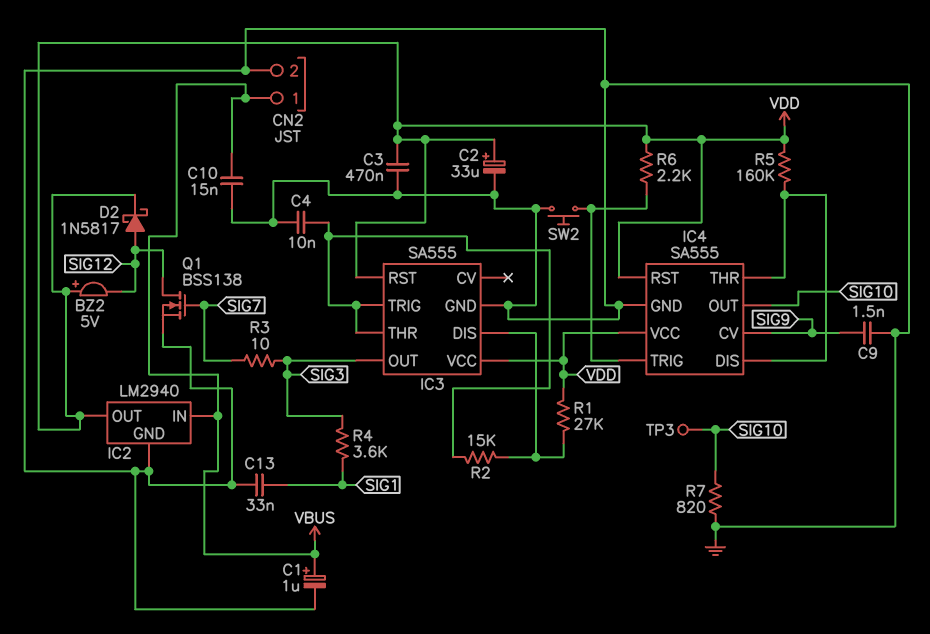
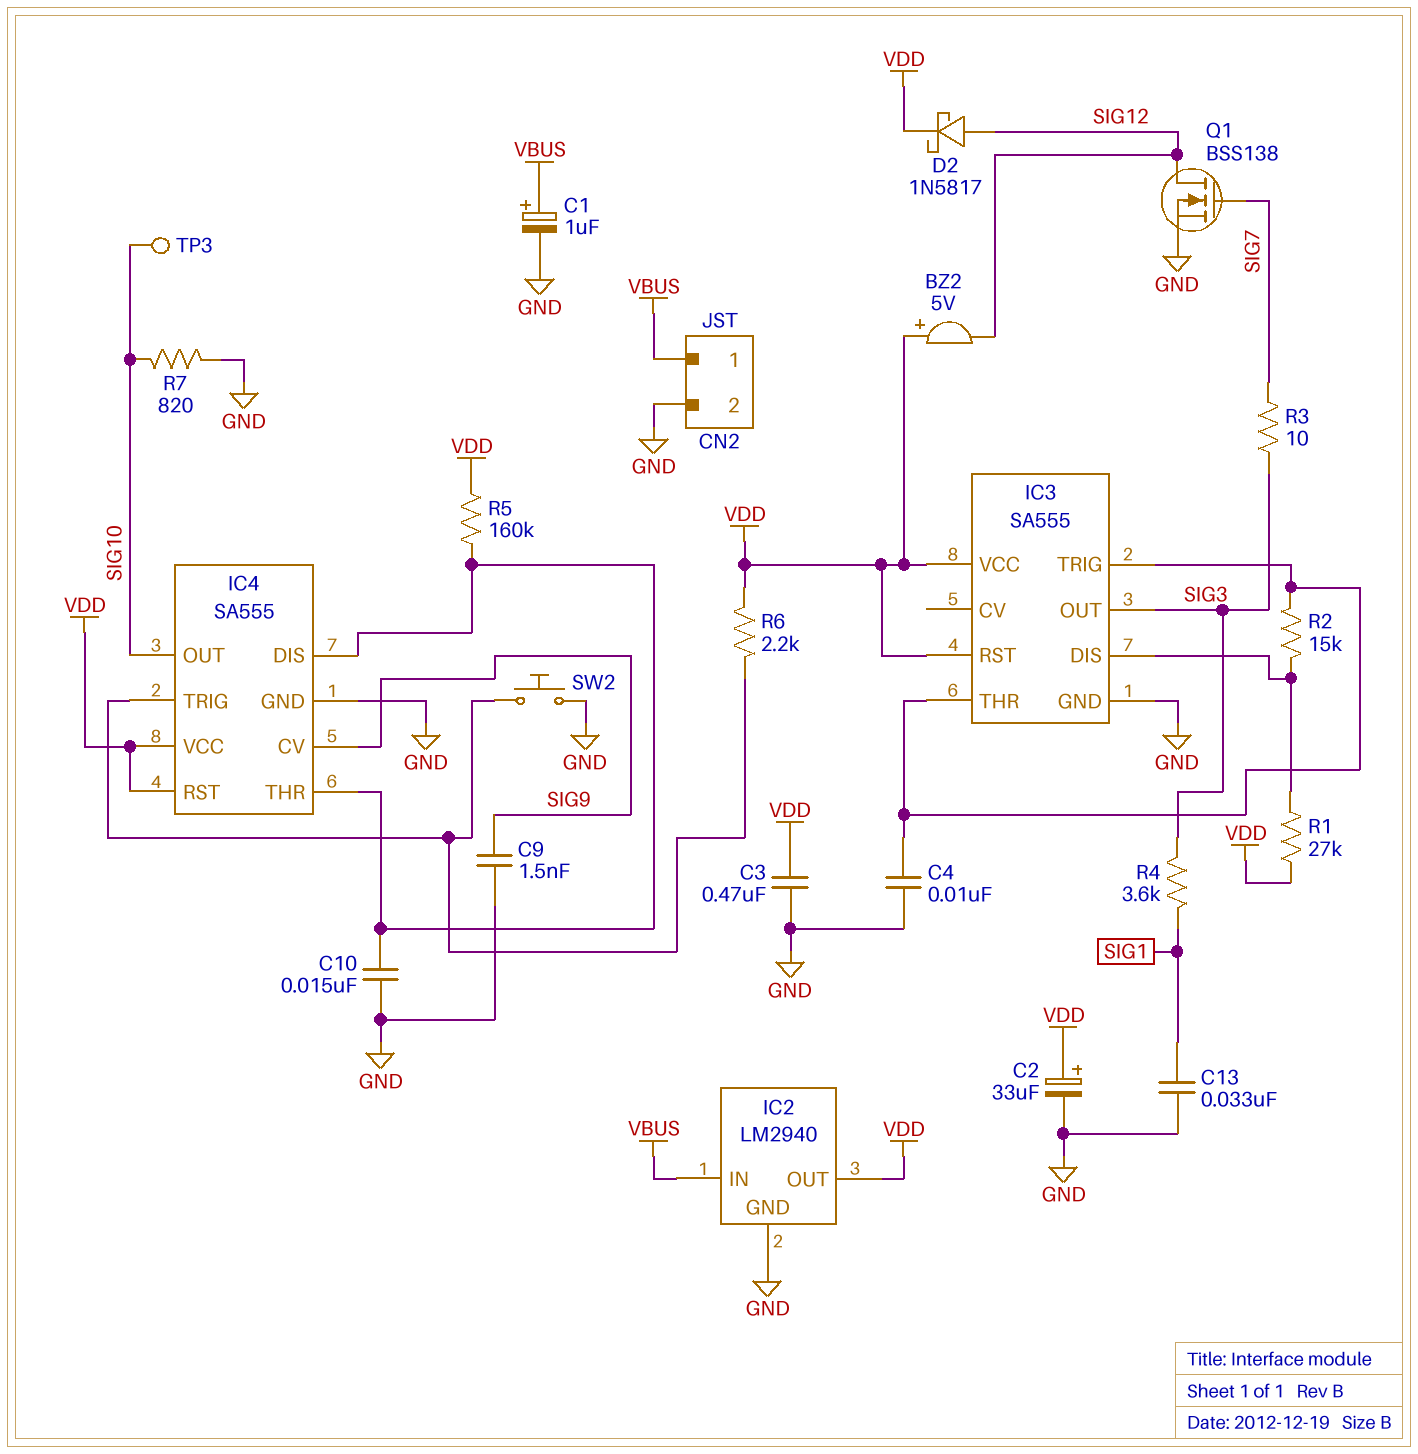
C10: 15nF (GND, VBUS) -> 15nF (GND, IC4/DIS)

